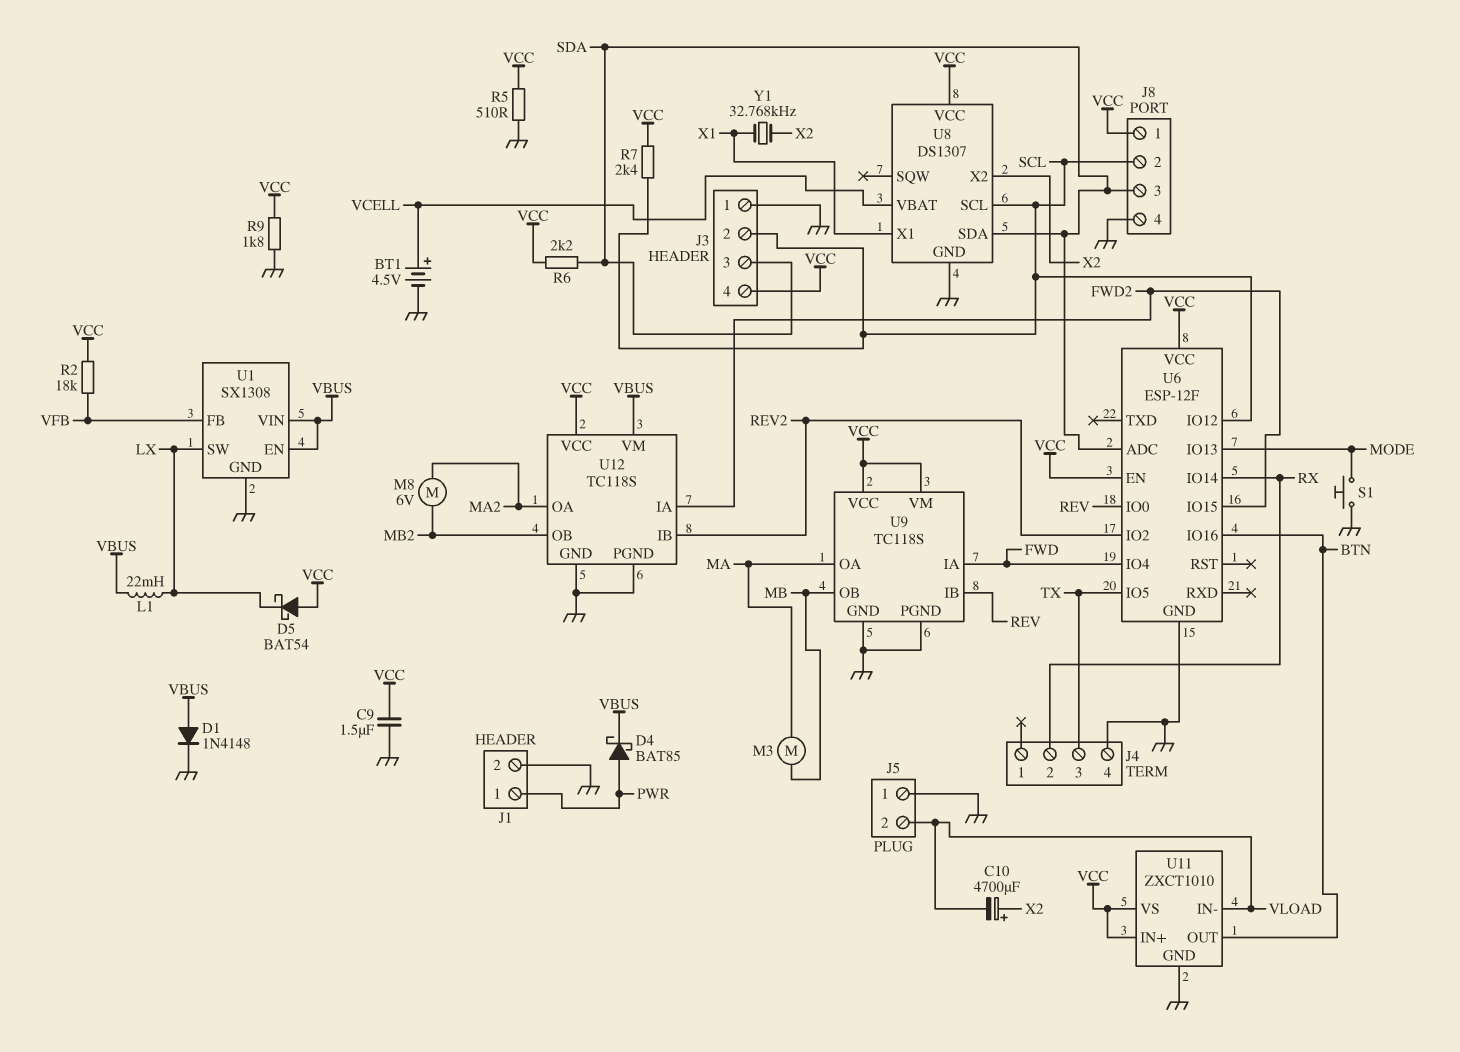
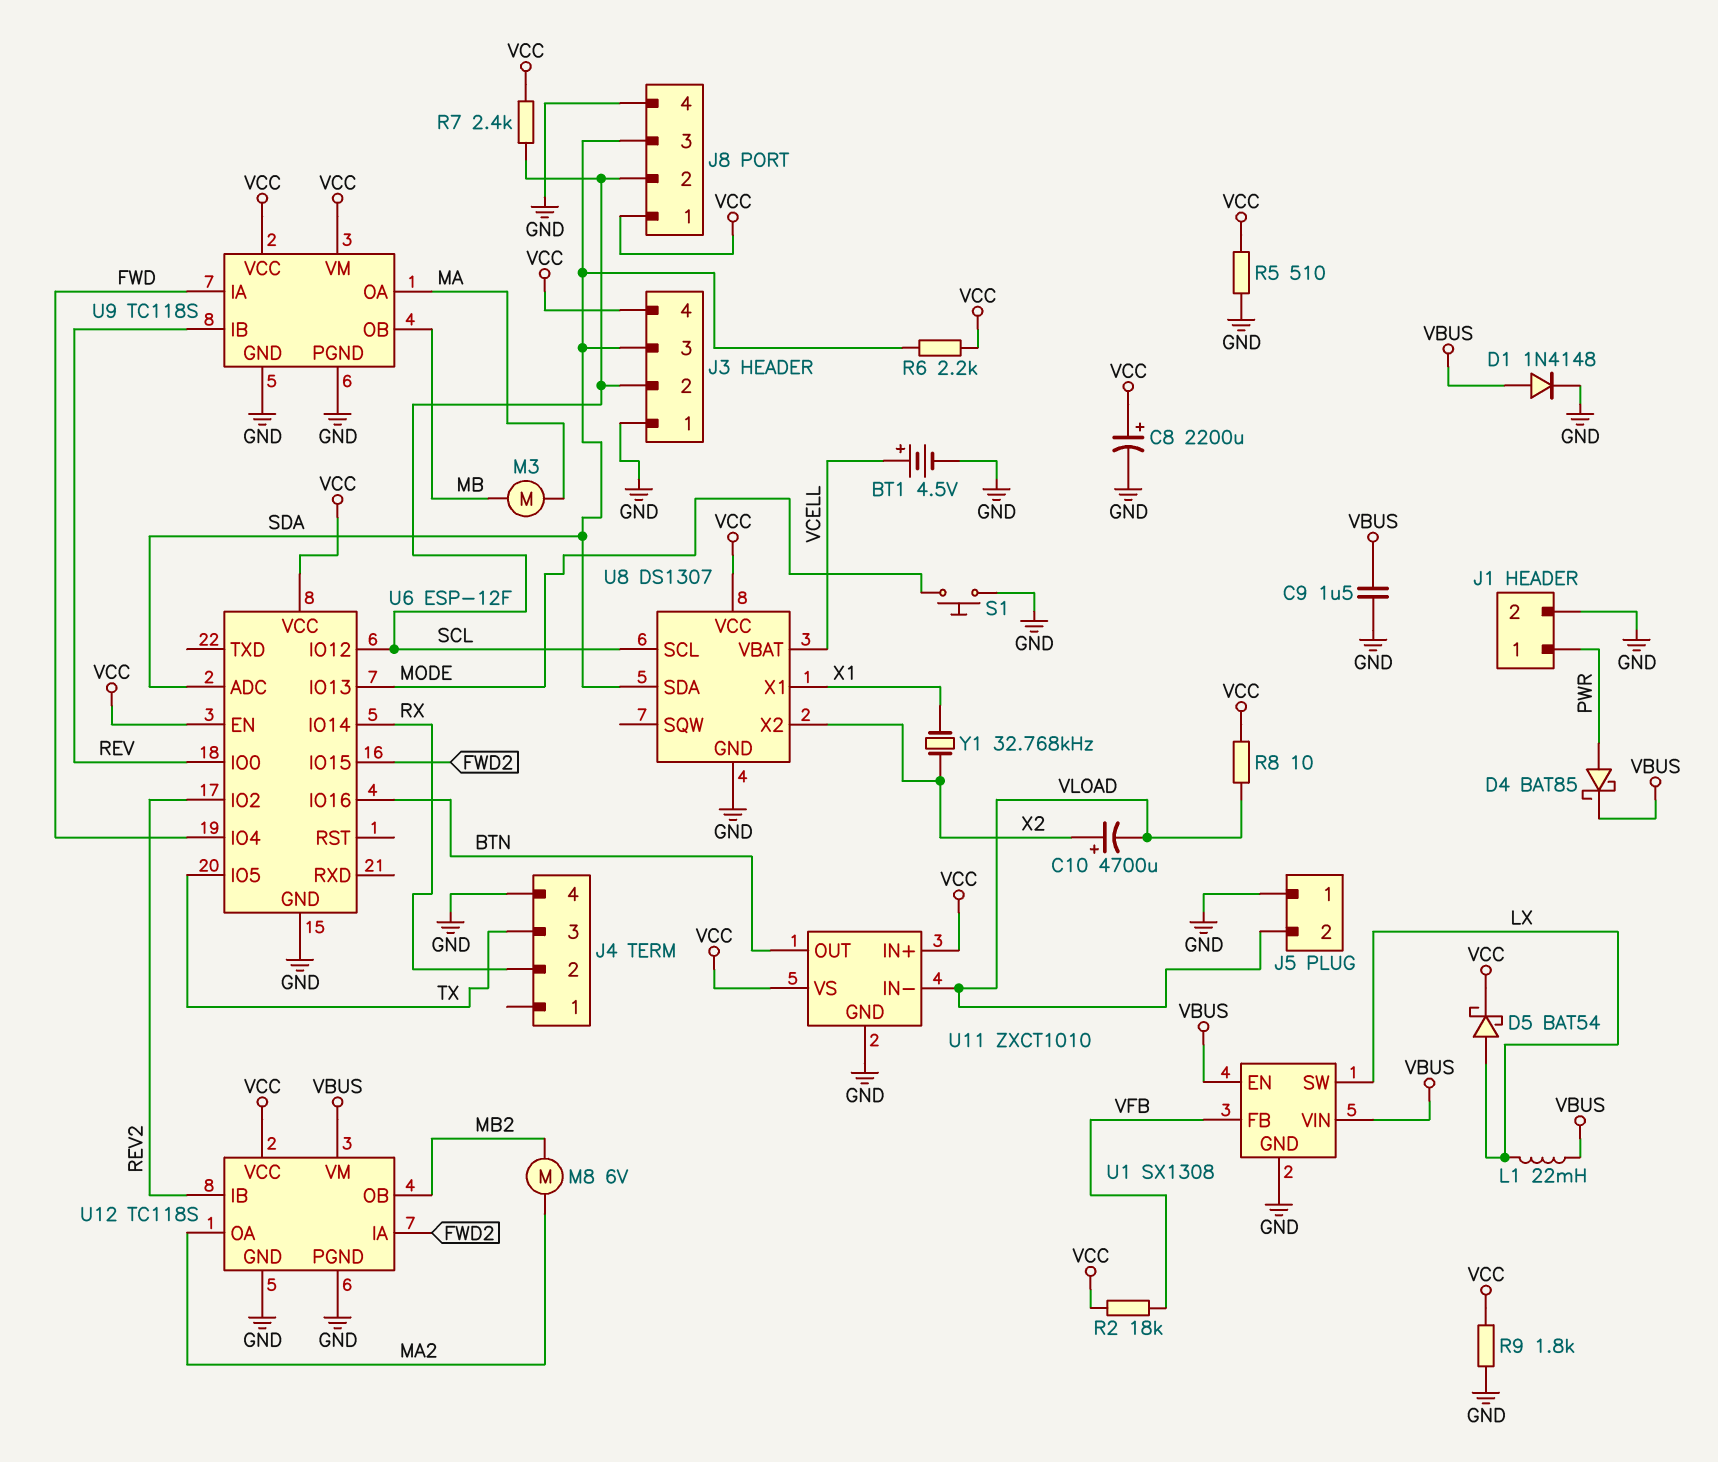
C8: none -> 2200uF (plus VCC, minus GND)
C9: 1.5uF (GND, VCC) -> 1.5uF (GND, VBUS)
D5: schottky BAT54 (A VCC, K LX) -> schottky BAT54 (A LX, K VCC)
R8: none -> 10 (VCC, VLOAD)

